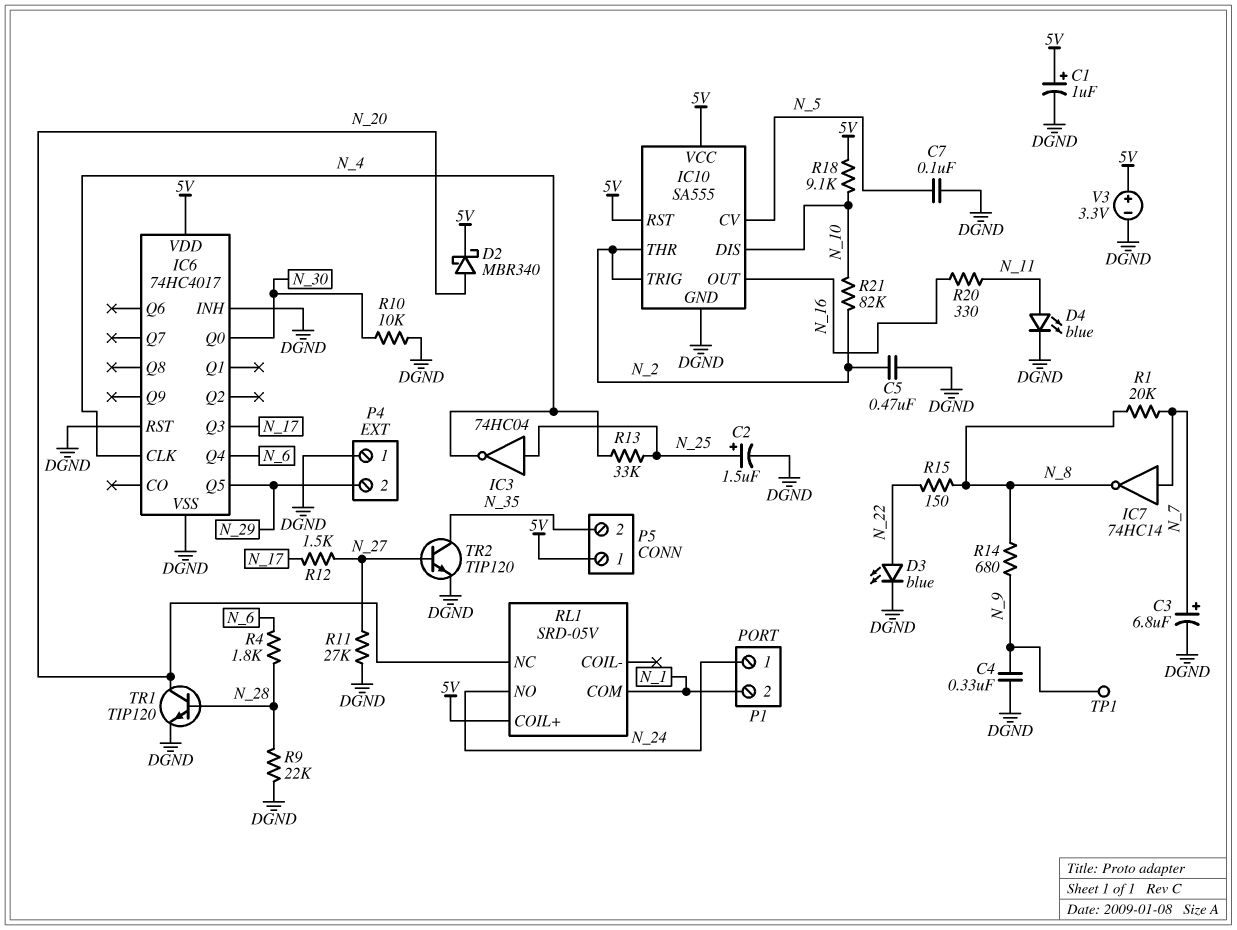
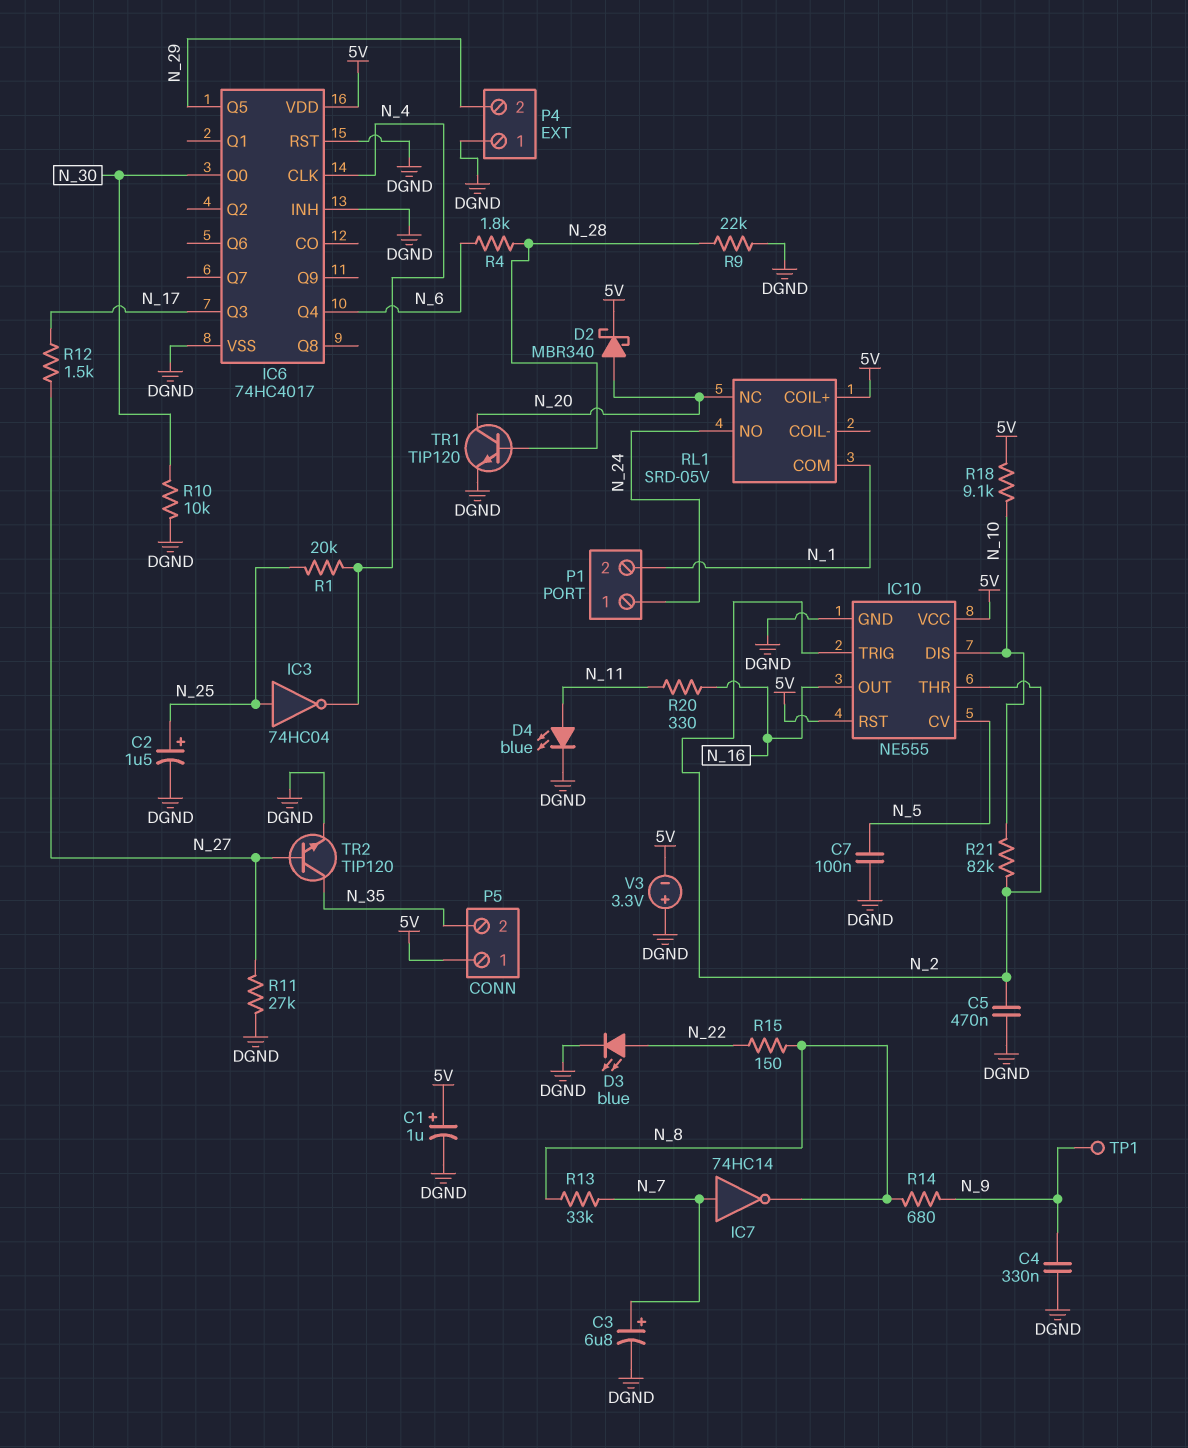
IC10: SA555 -> NE555
R1: 20k (N_7, N_8) -> 20k (N_4, N_25)
R13: 33k (N_4, N_25) -> 33k (N_7, N_8)
V3: 3.3V (plus 5V, minus DGND) -> 3.3V (plus DGND, minus 5V)

